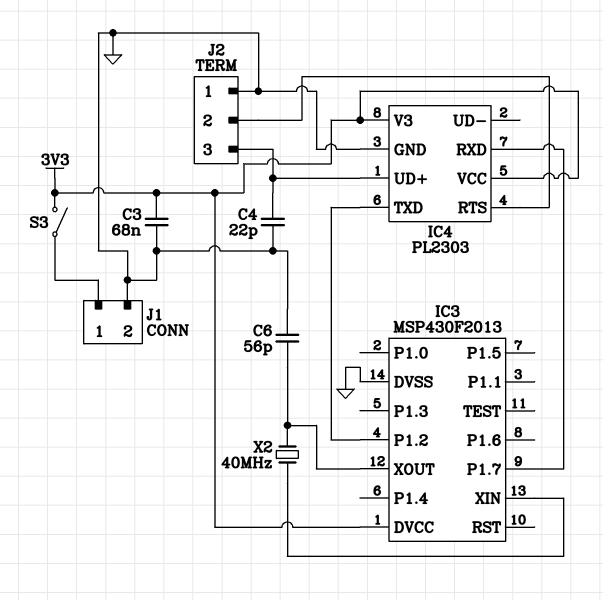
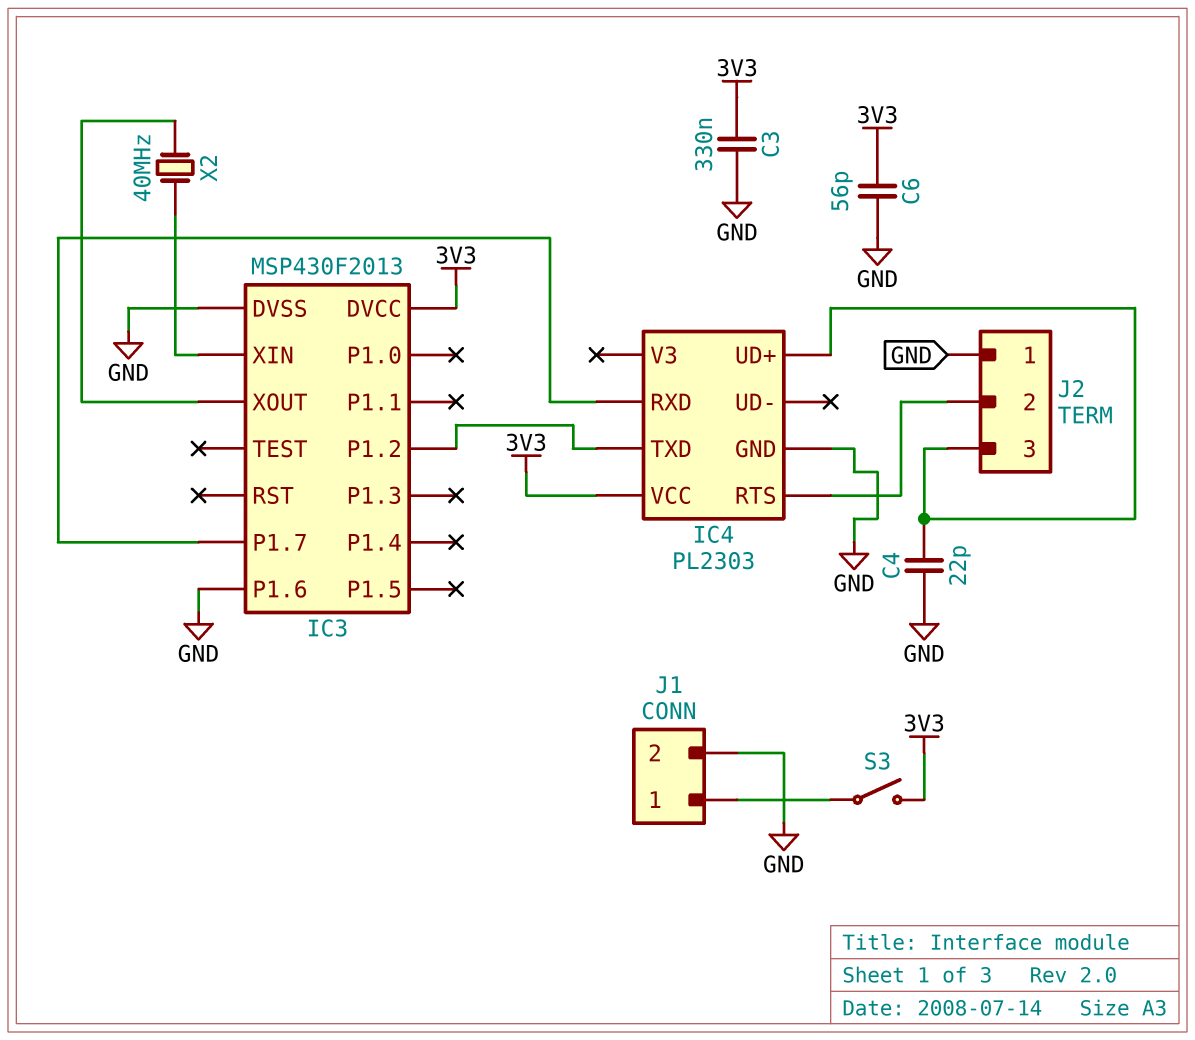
C3: 68nF (3V3, GND) -> 330nF (3V3, GND)
C6: 56pF (GND, IC3/XOUT) -> 56pF (3V3, GND)
IC3 pin P1.6: none -> GND
IC4 pin V3: 3V3 -> none

